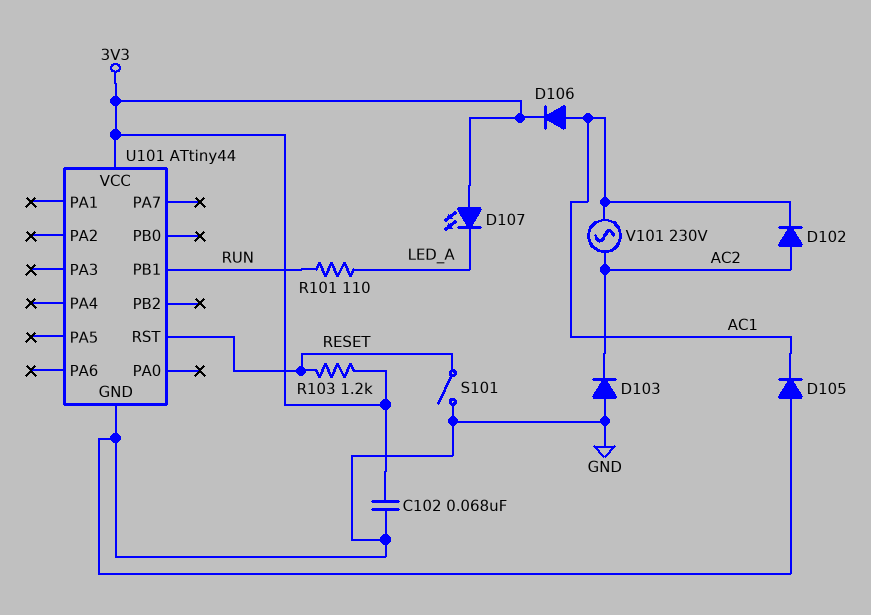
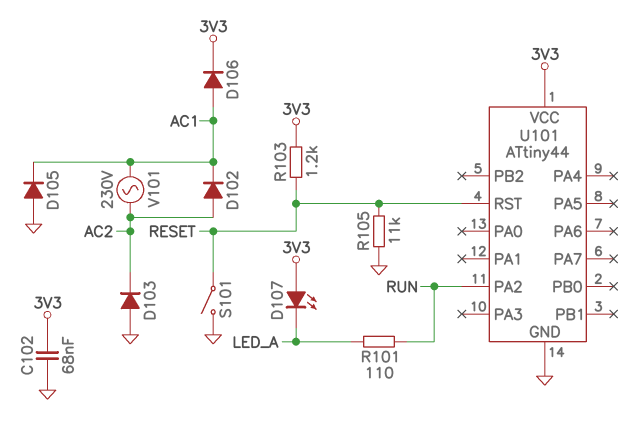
R105: none -> 11k (GND, RESET)
U101 pin PA2: none -> RUN
U101 pin PB1: RUN -> none

